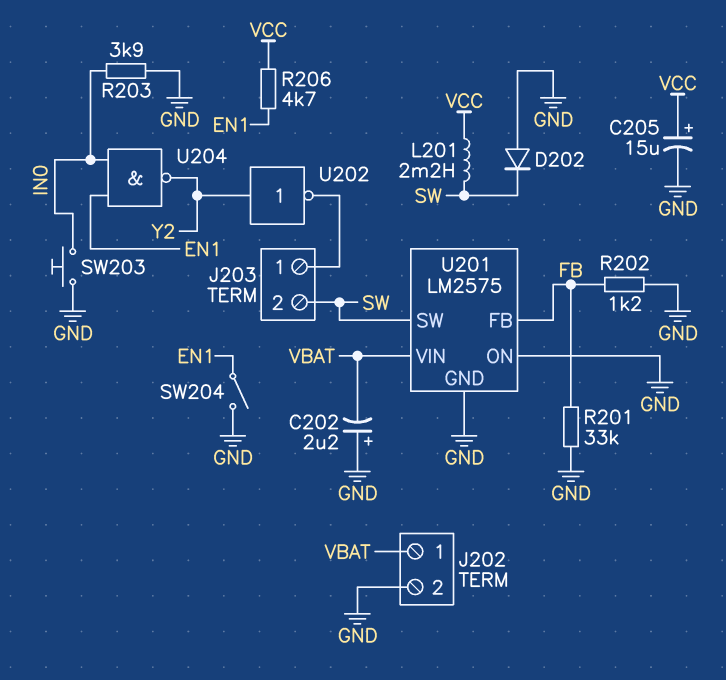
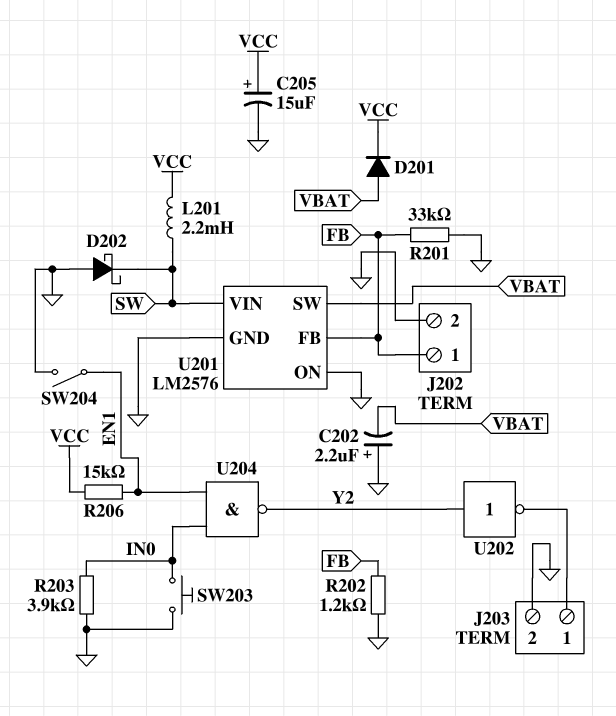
D201: none -> diode (A VBAT, K VCC)
D202: diode (A GND, K SW) -> schottky (A GND, K SW)
J202 pin 1: VBAT -> FB
J203 pin 2: SW -> GND
R206: 4.7k (EN1, VCC) -> 15k (EN1, VCC)
U201: LM2575 -> LM2576
U201 pin SW: SW -> VBAT
U201 pin VIN: VBAT -> SW

